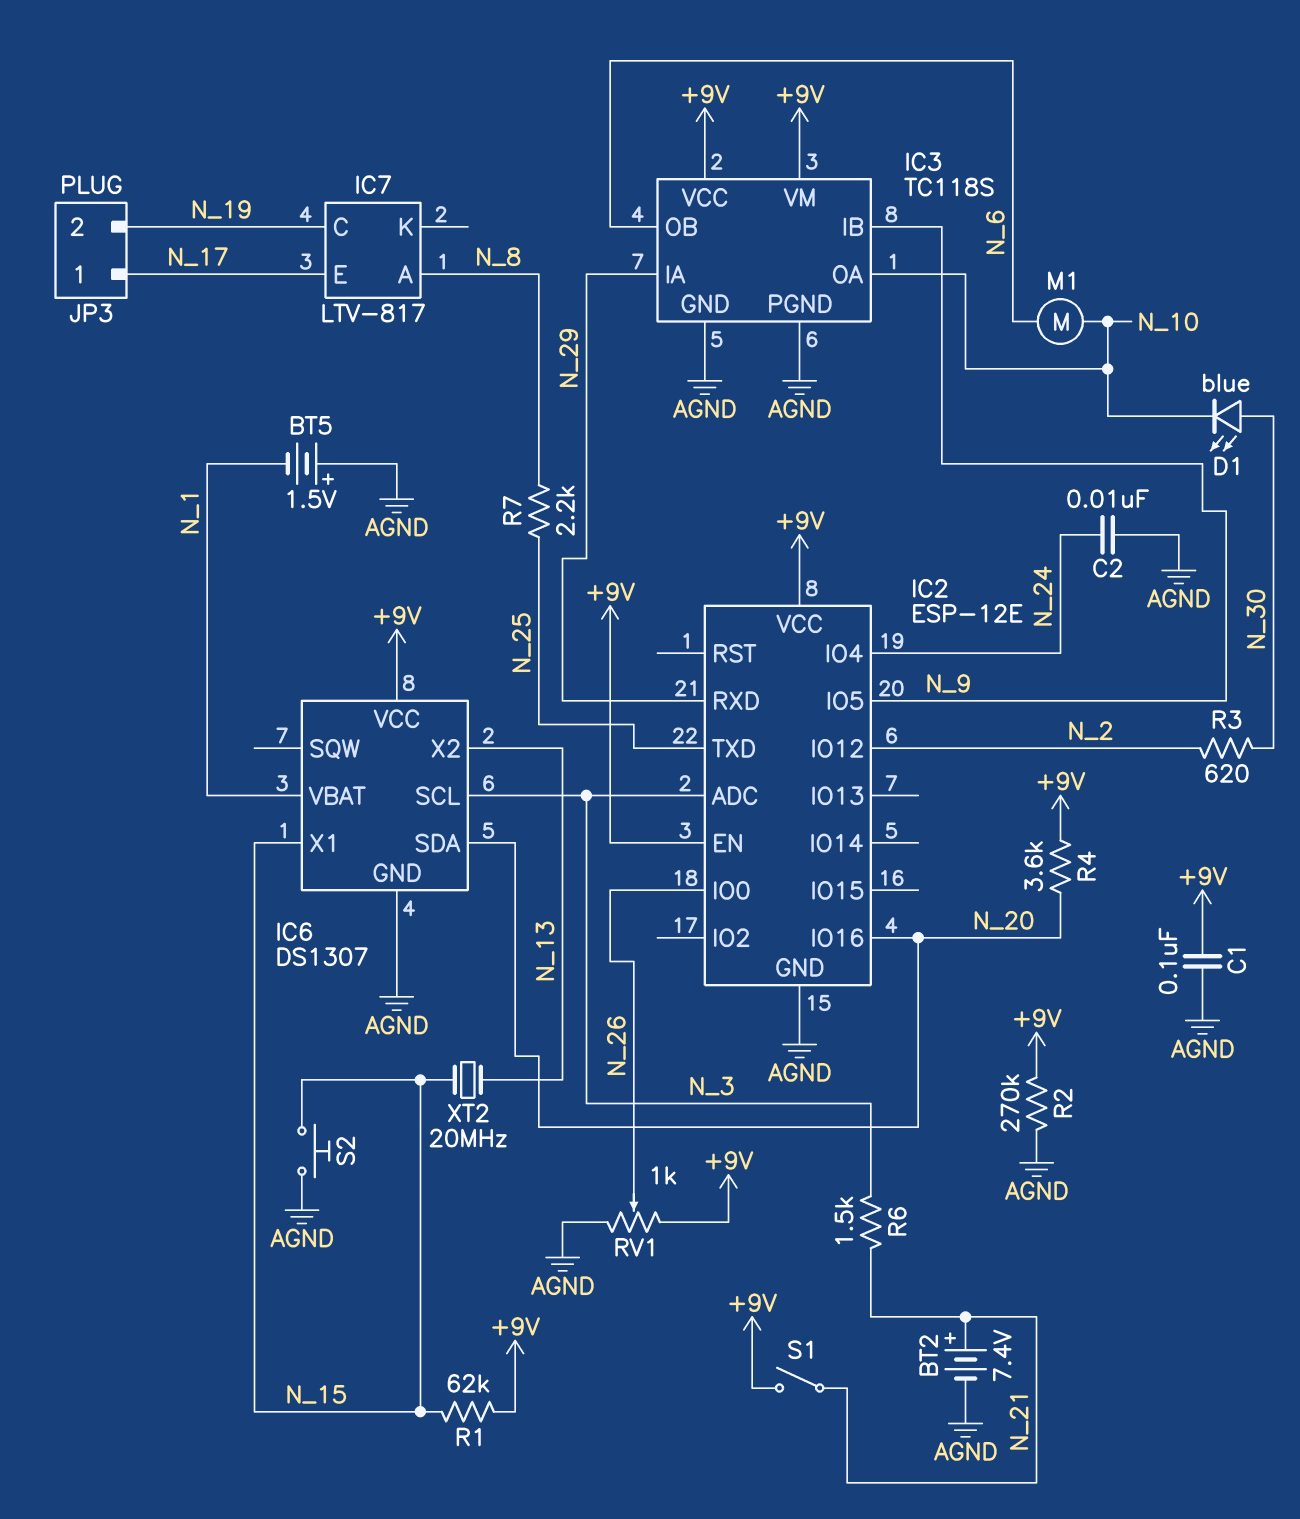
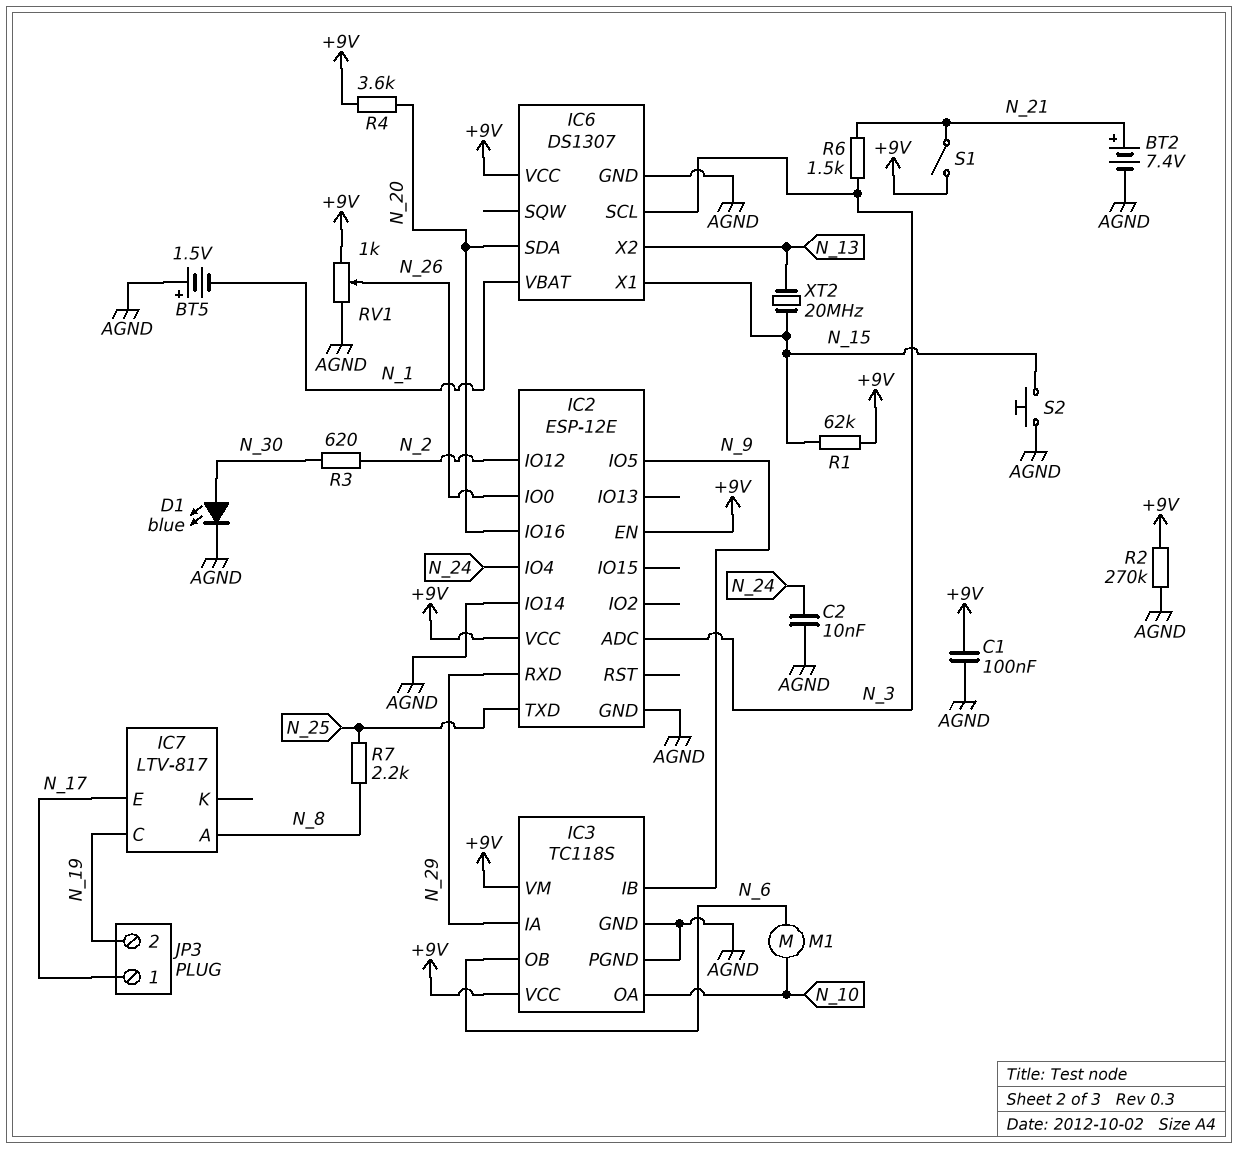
D1: LED blue (A N_30, K N_10) -> LED blue (A N_30, K AGND)
IC2 pin IO14: none -> AGND

